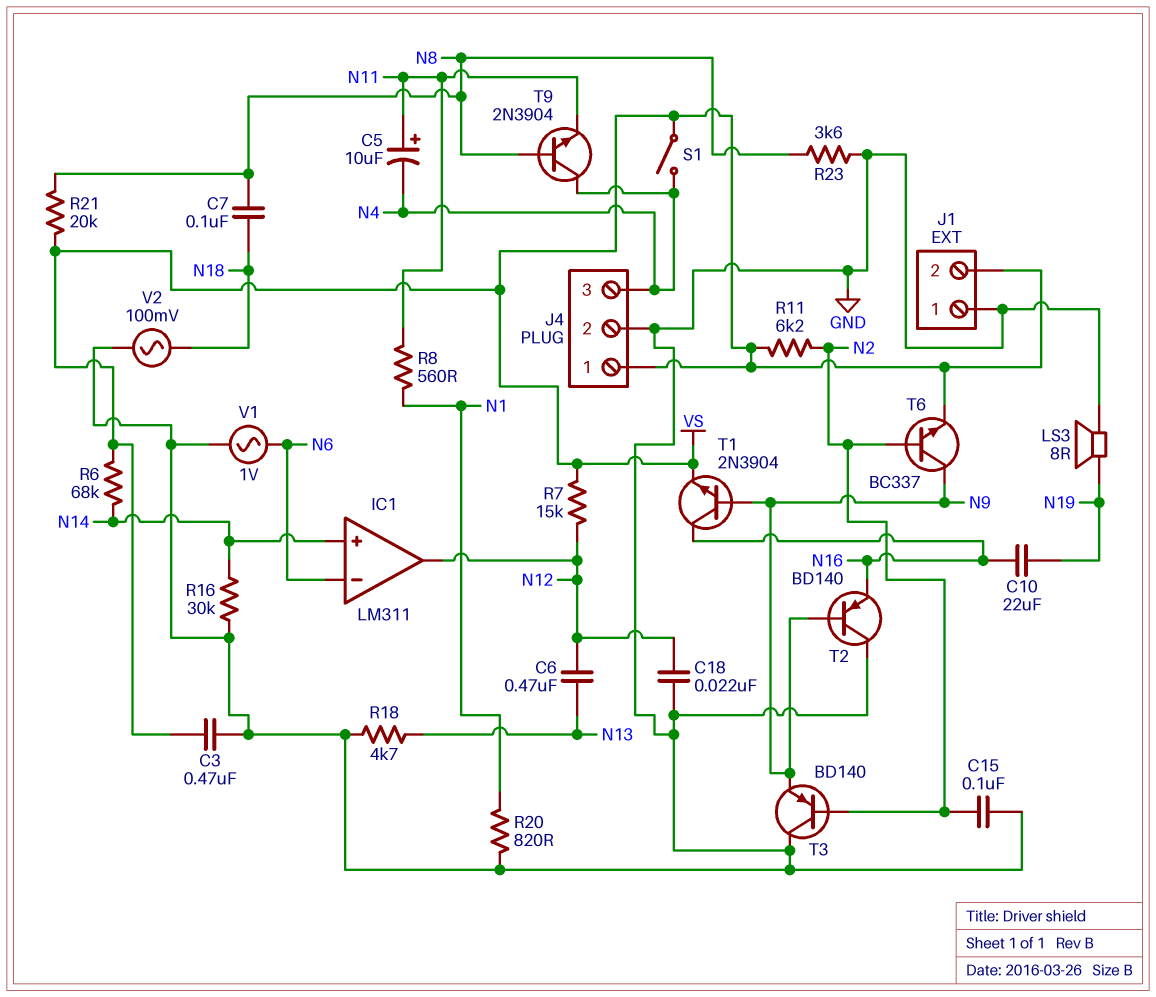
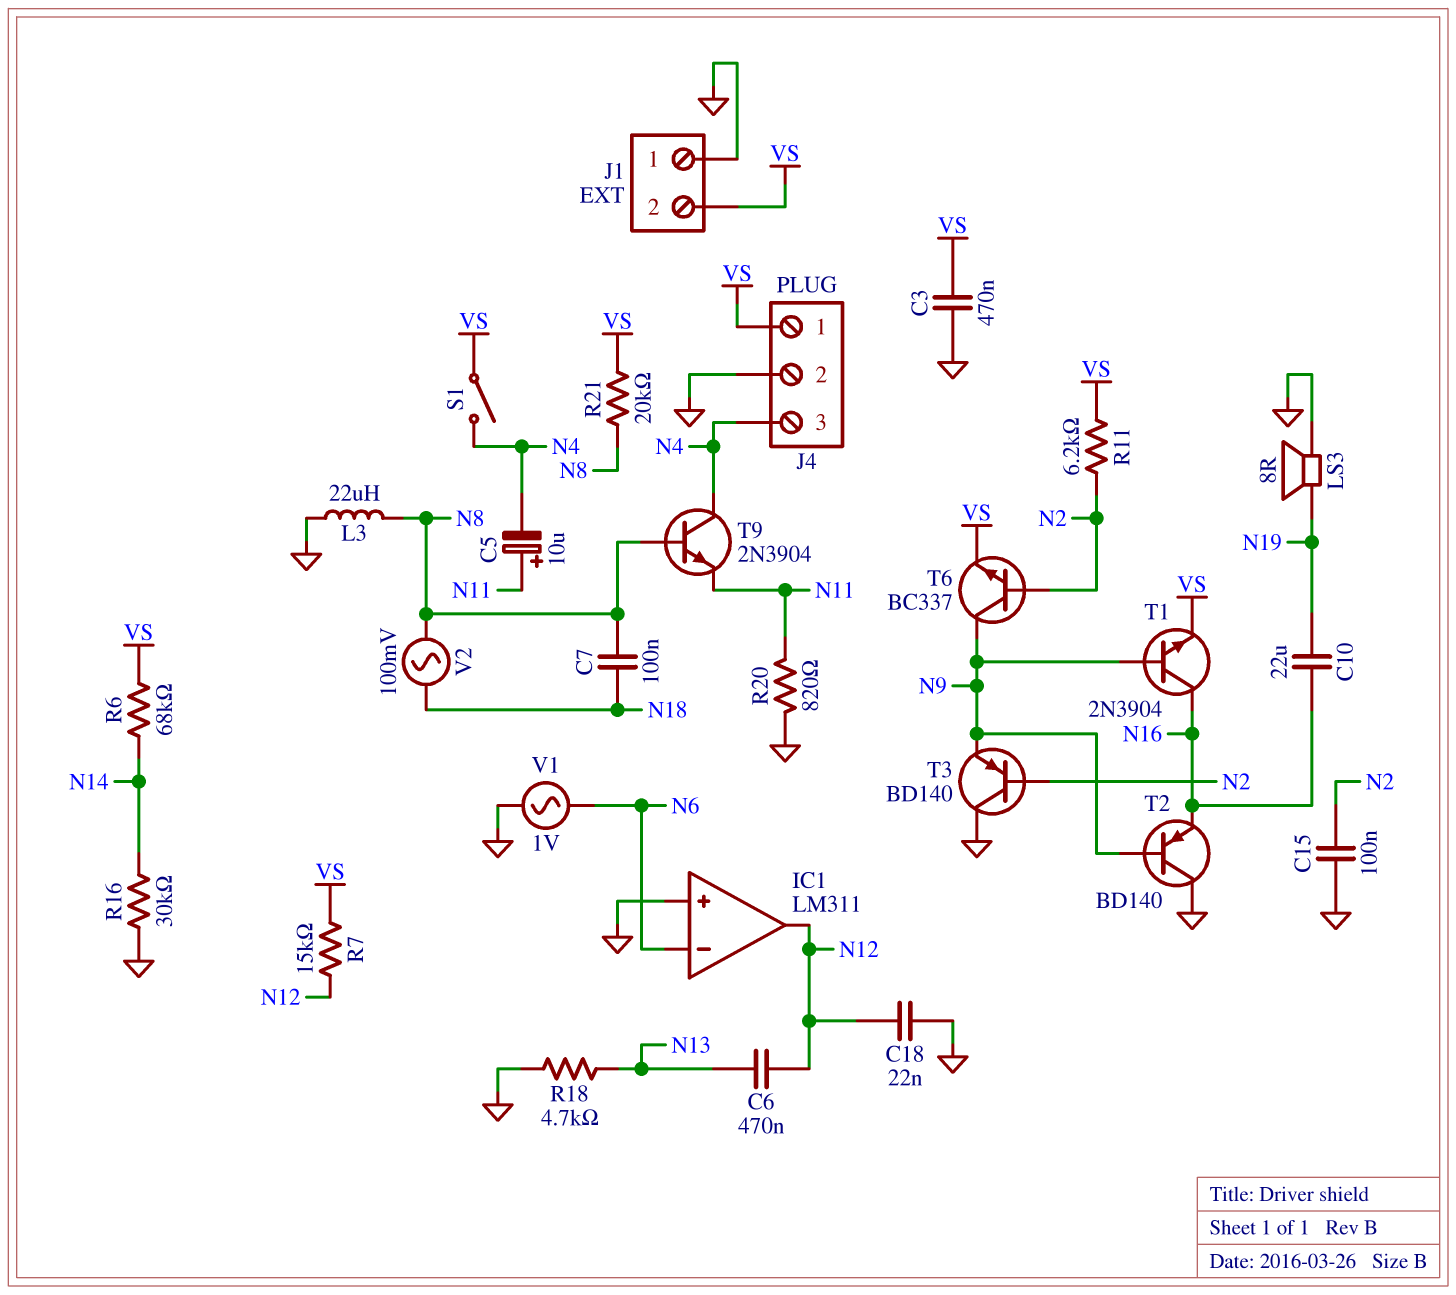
IC1 pin in+: N14 -> GND
L3: none -> 22uH (GND, N8)
R8: 560 (N1, N11) -> none
R20: 820 (GND, N1) -> 820 (GND, N11)
R23: 3.6k (GND, N8) -> none
V2: AC 100mV (GND, N18) -> AC 100mV (N8, N18)

